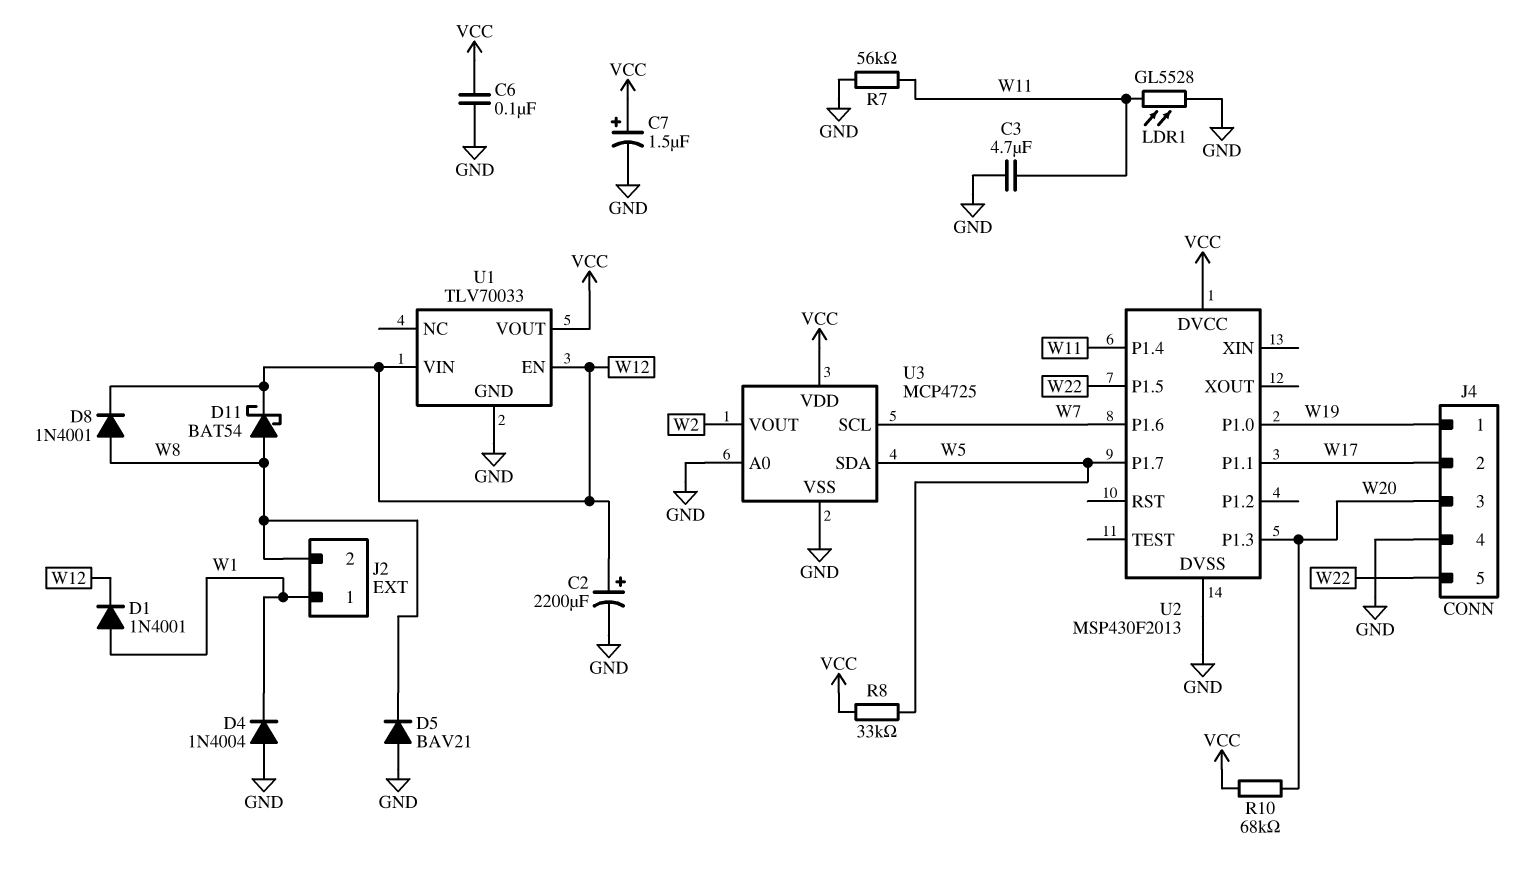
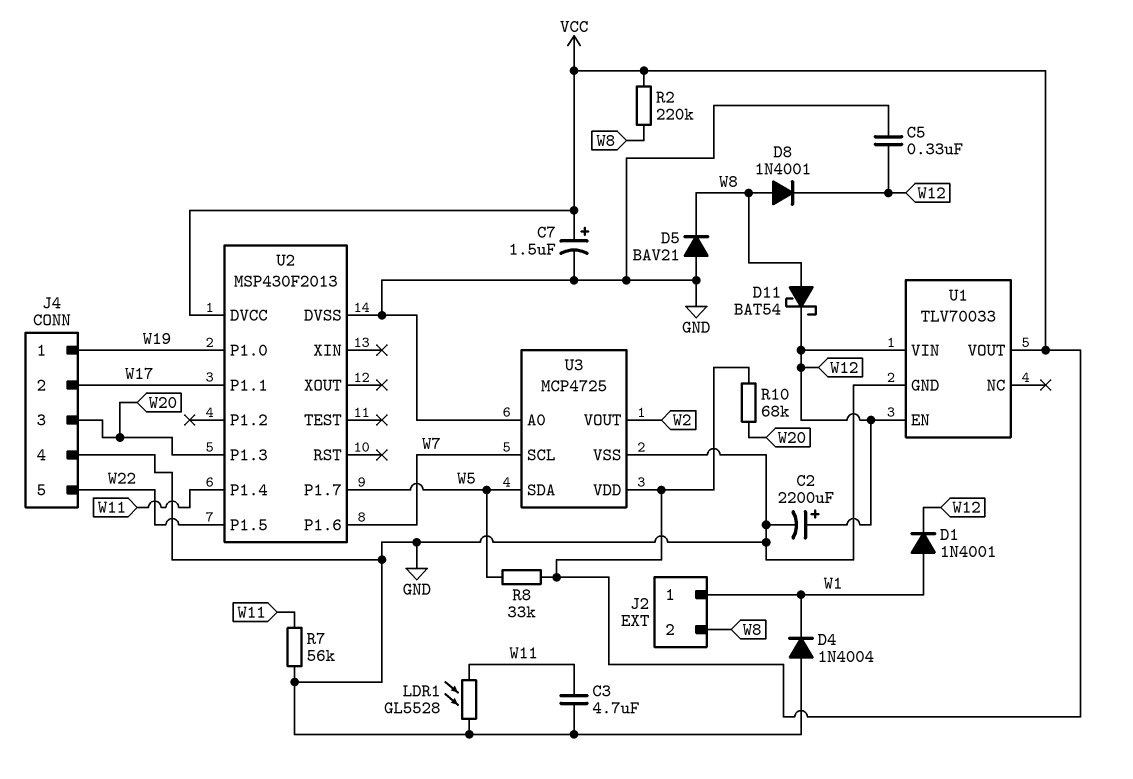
C5: none -> 330nF (GND, W12)
C6: 100nF (GND, VCC) -> none
R2: none -> 220k (VCC, W8)

